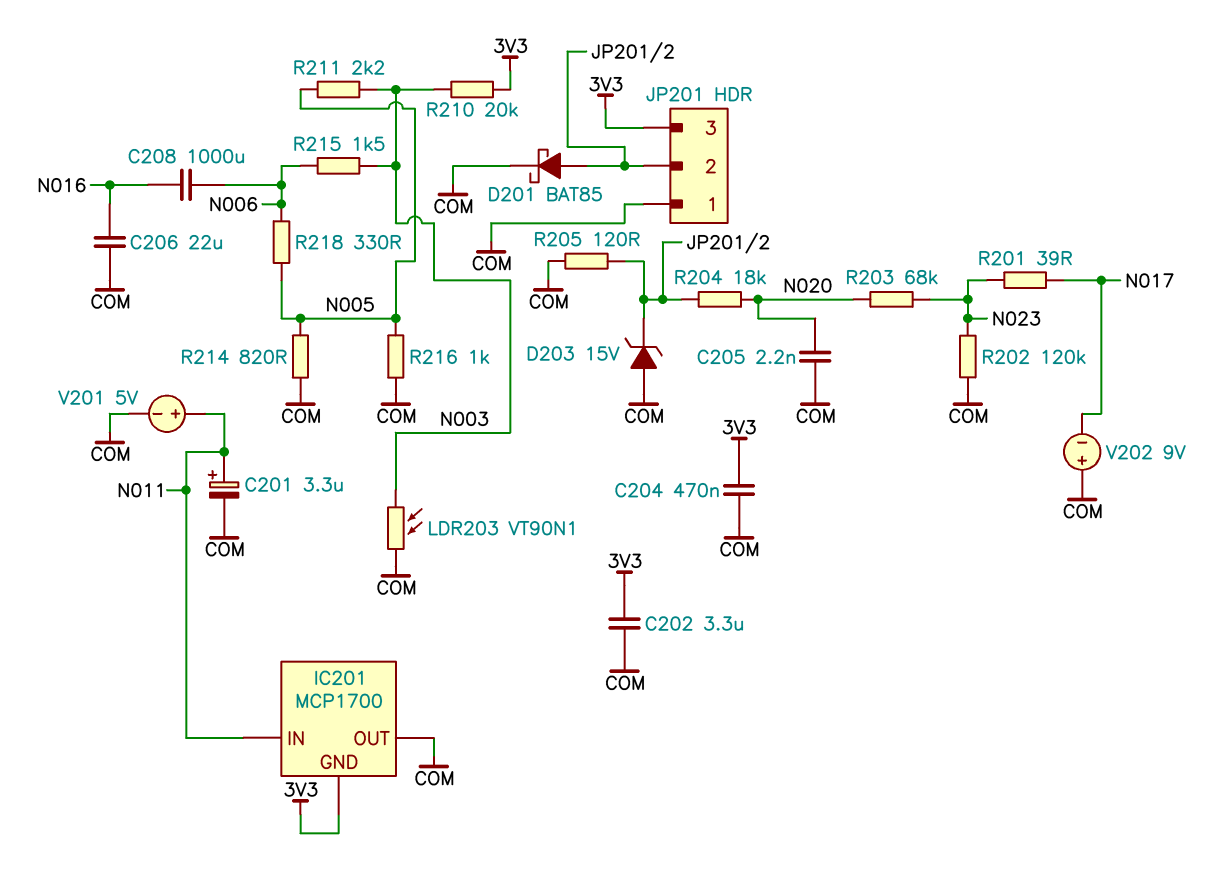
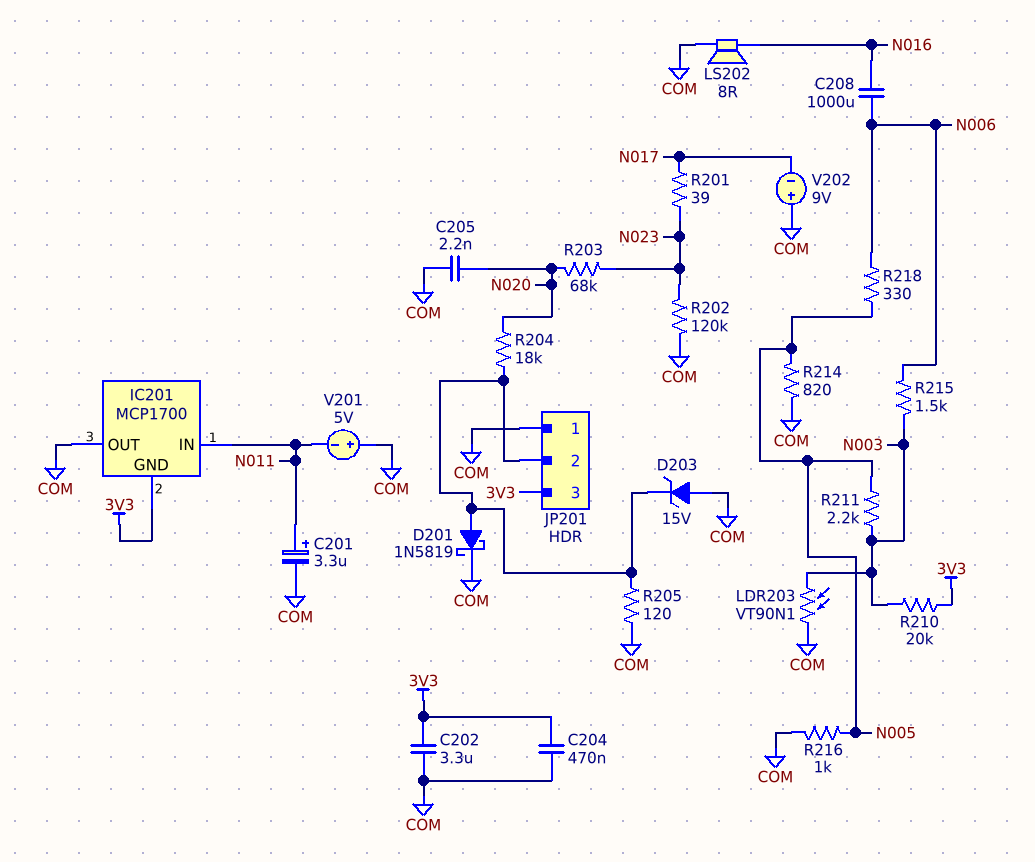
C206: 22uF (COM, N016) -> none
D201: schottky BAT85 (A JP201/2, K COM) -> schottky 1N5819 (A JP201/2, K COM)
LS202: none -> speaker 8R (COM, N016)
V201: 5V (plus N011, minus COM) -> 5V (plus COM, minus N011)

